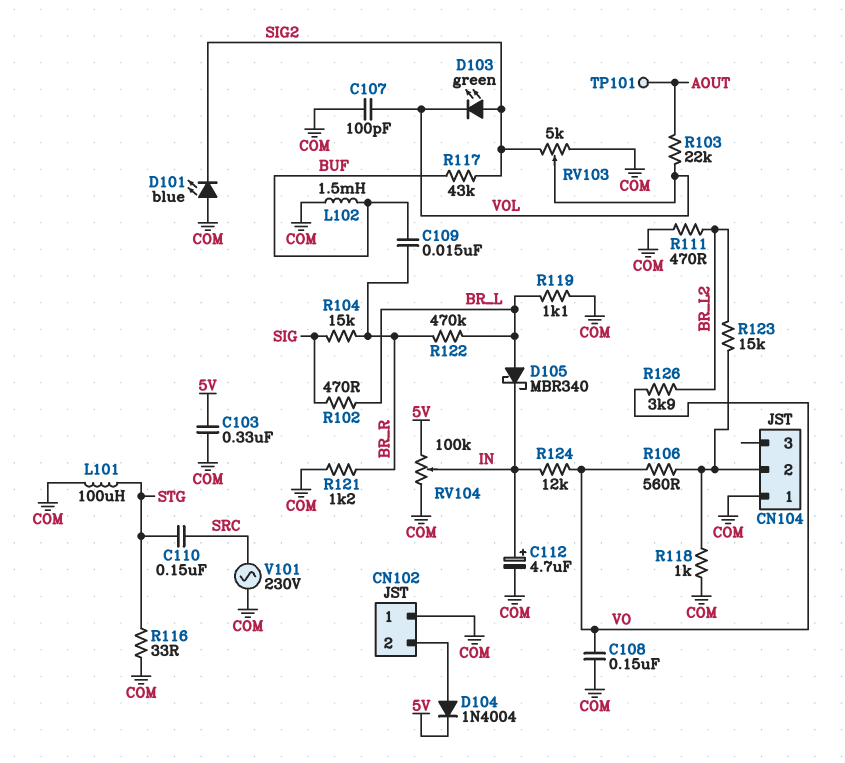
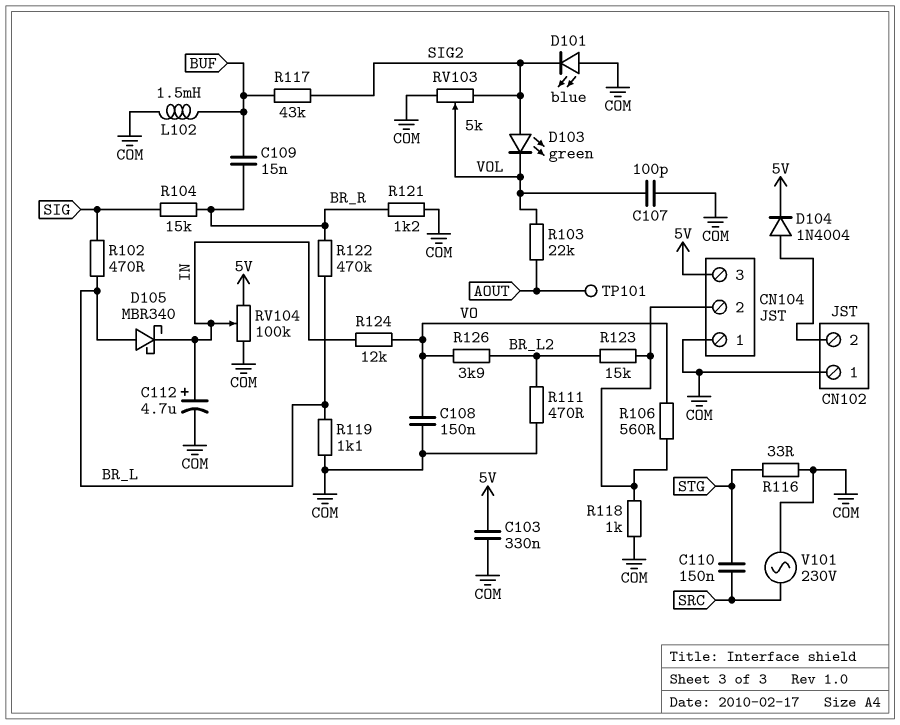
CN104 pin 3: none -> 5V
L101: 100uH (COM, STG) -> none

